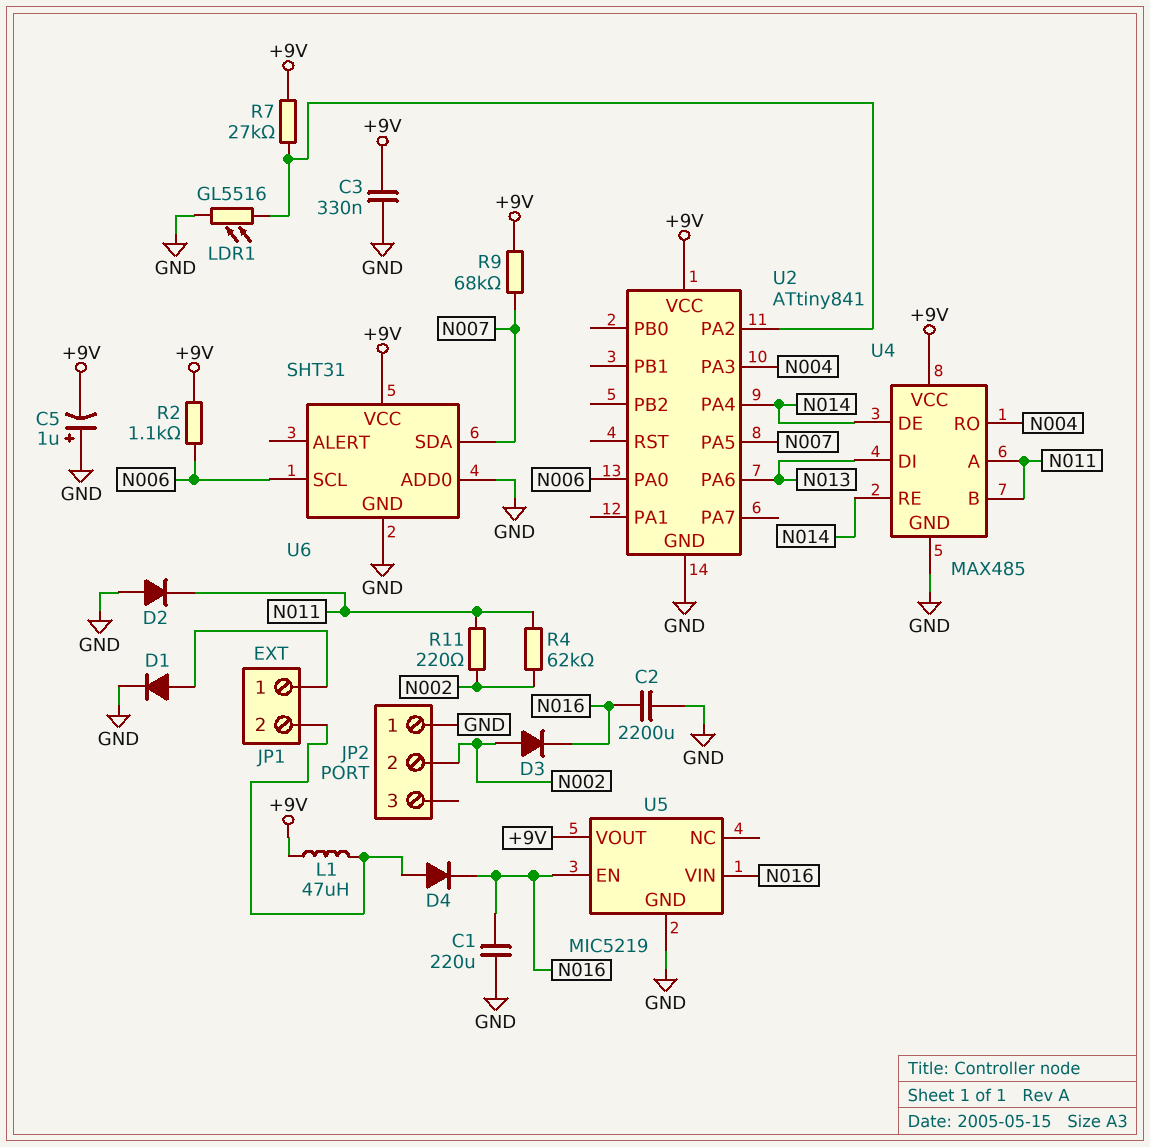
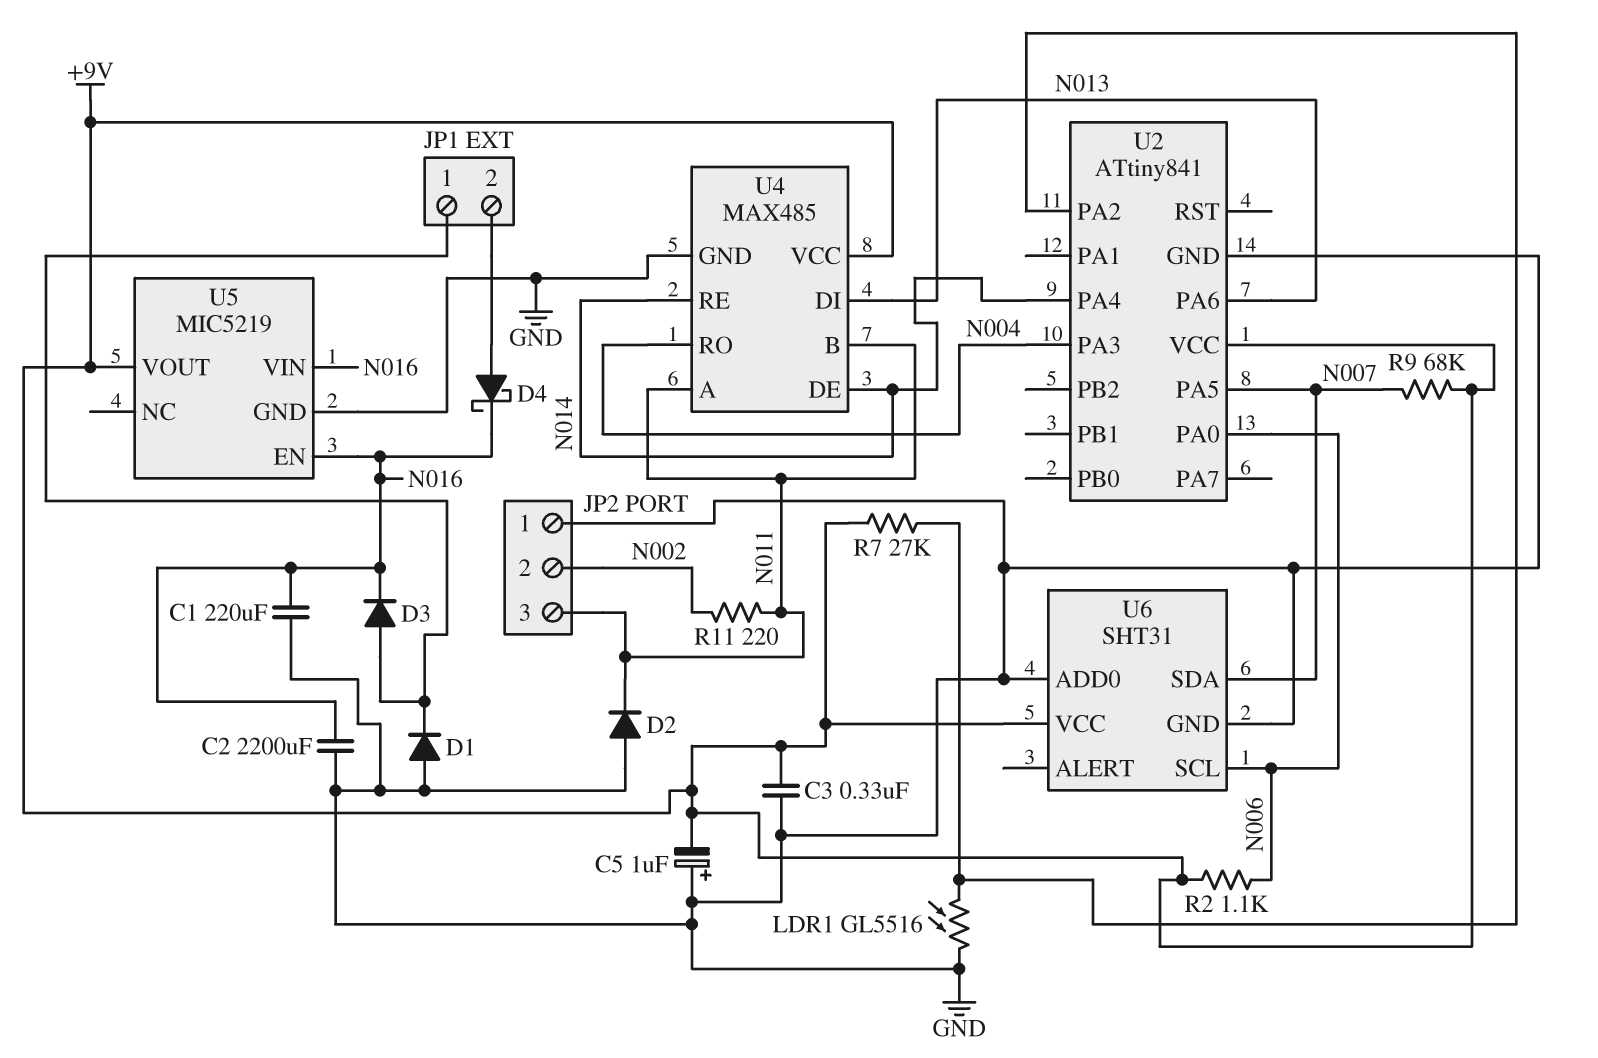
D1: diode (A JP1/1, K GND) -> diode (A GND, K JP1/1)
D3: diode (A N002, K N016) -> diode (A JP1/1, K N016)
D4: diode (A JP1/2, K N016) -> schottky (A JP1/2, K N016)
JP2 pin 3: none -> N011
L1: 47uH (+9V, JP1/2) -> none
R4: 62k (N002, N011) -> none

